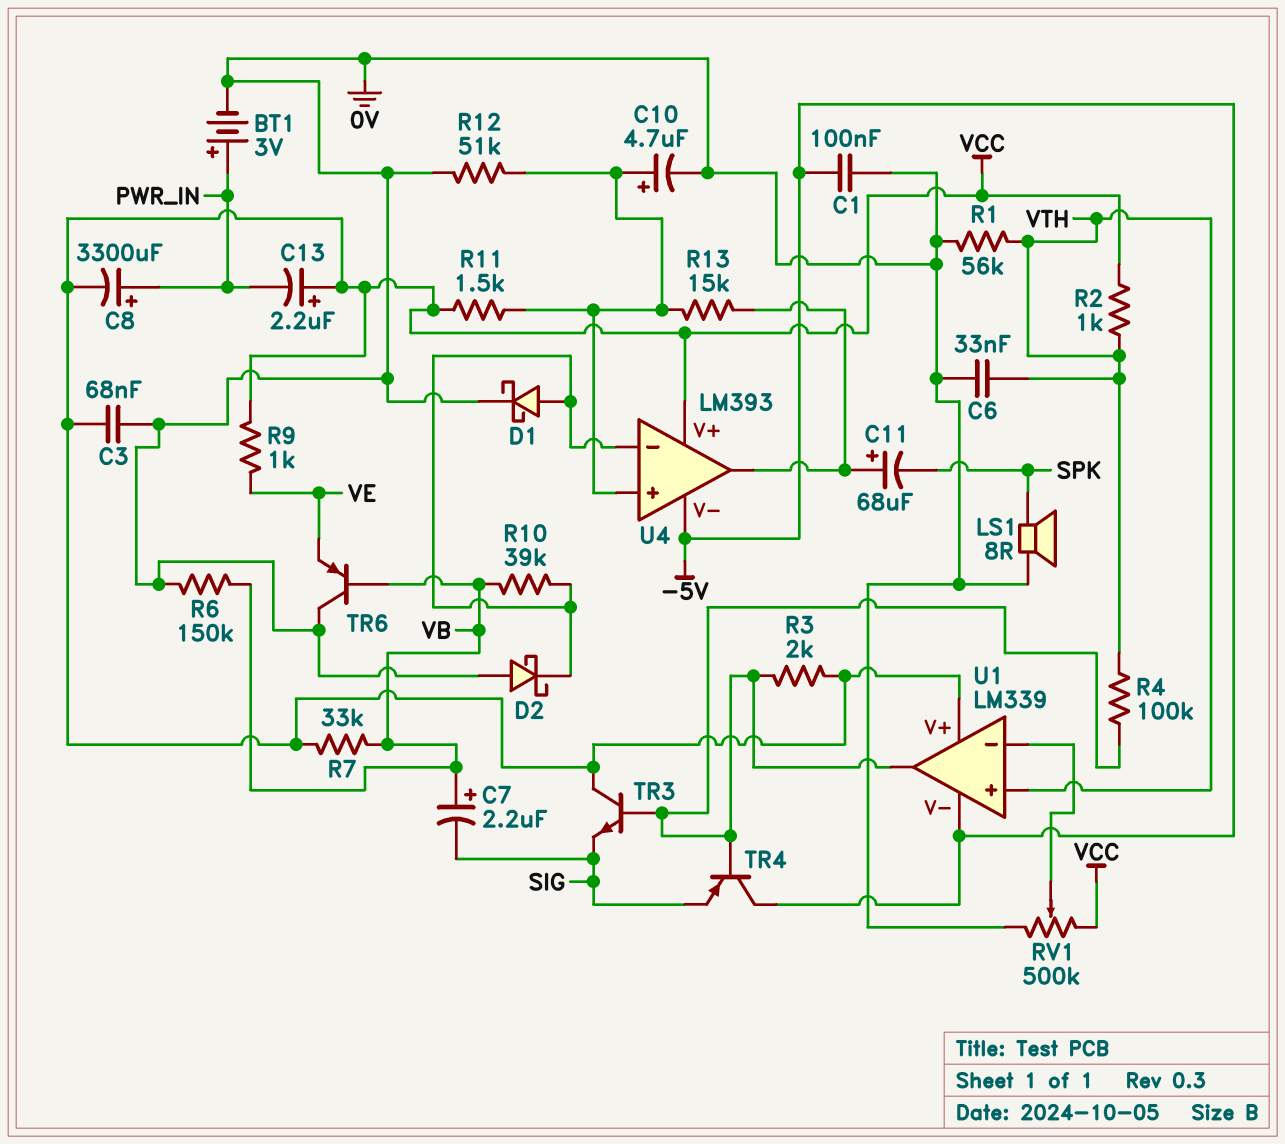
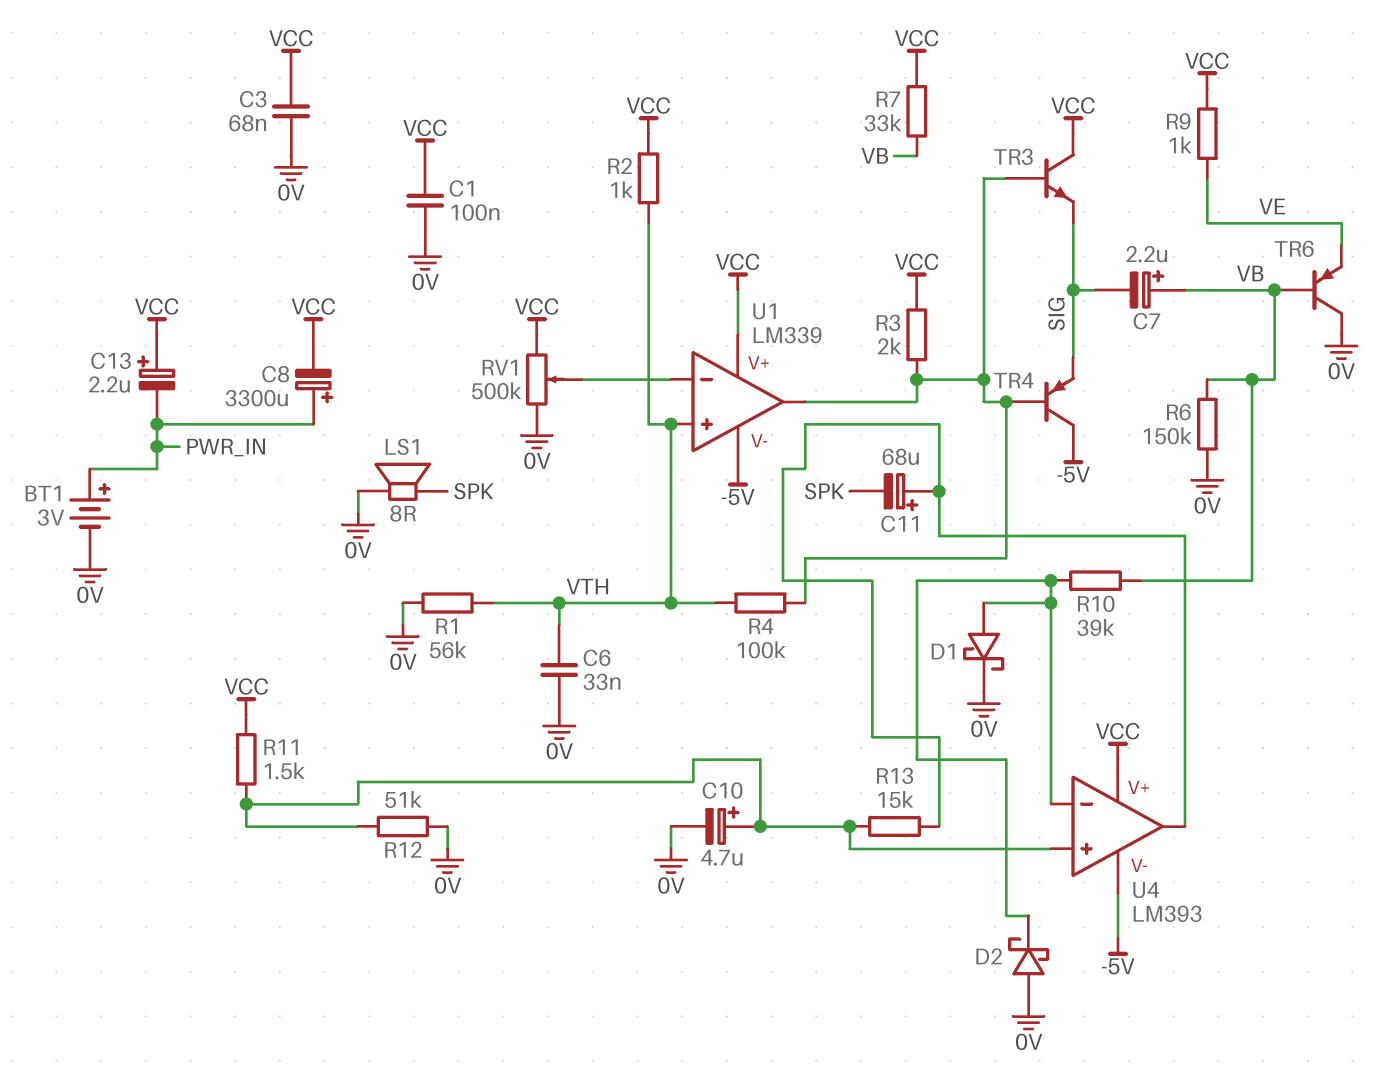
C1: 100nF (-5V, 0V) -> 100nF (0V, VCC)

